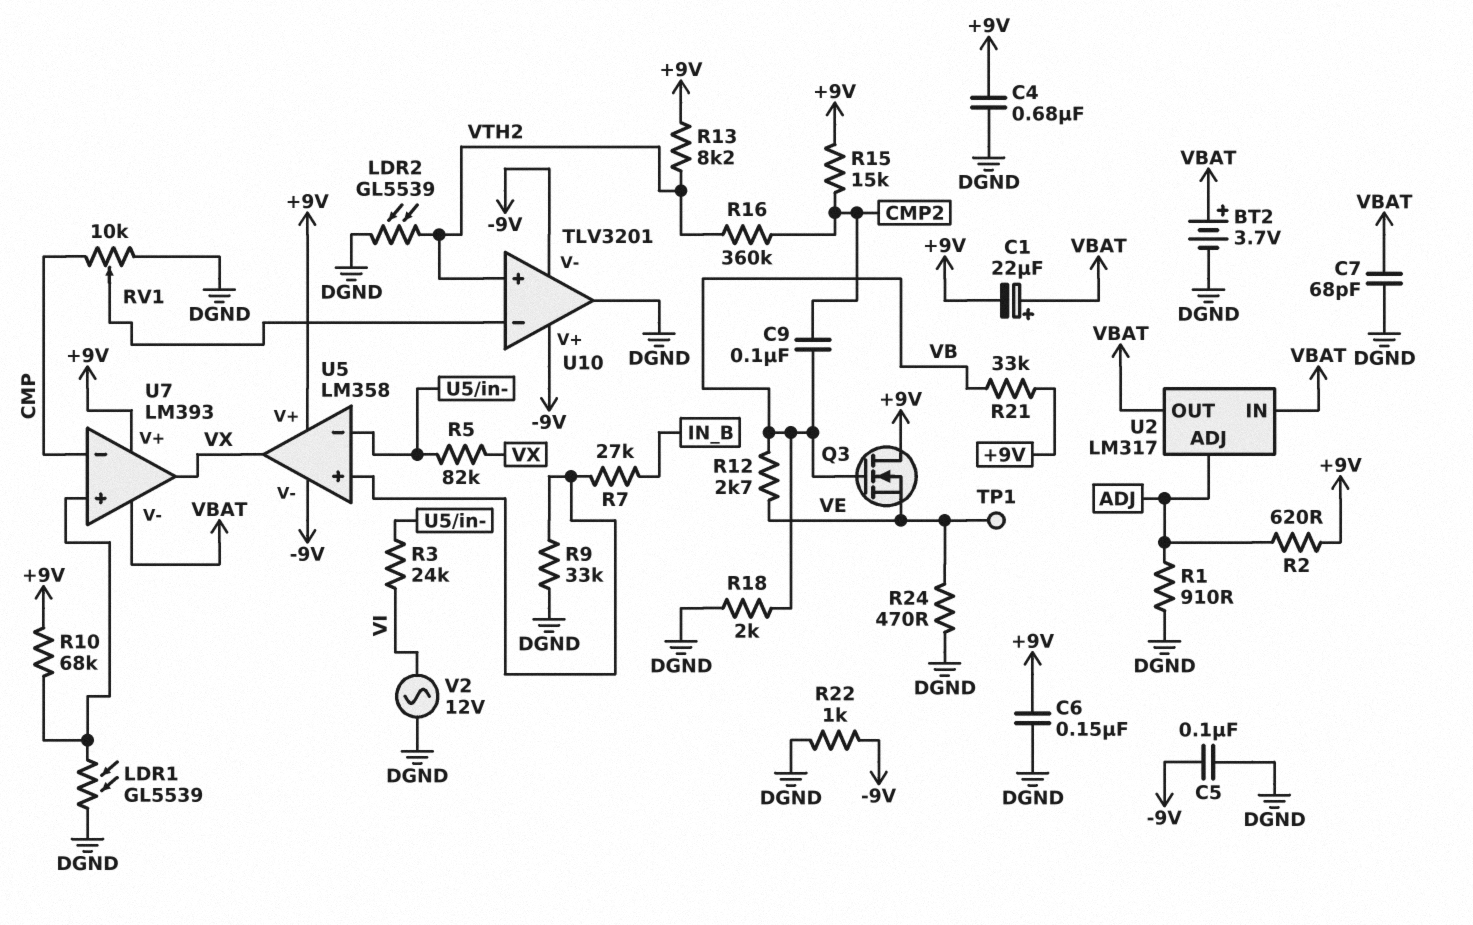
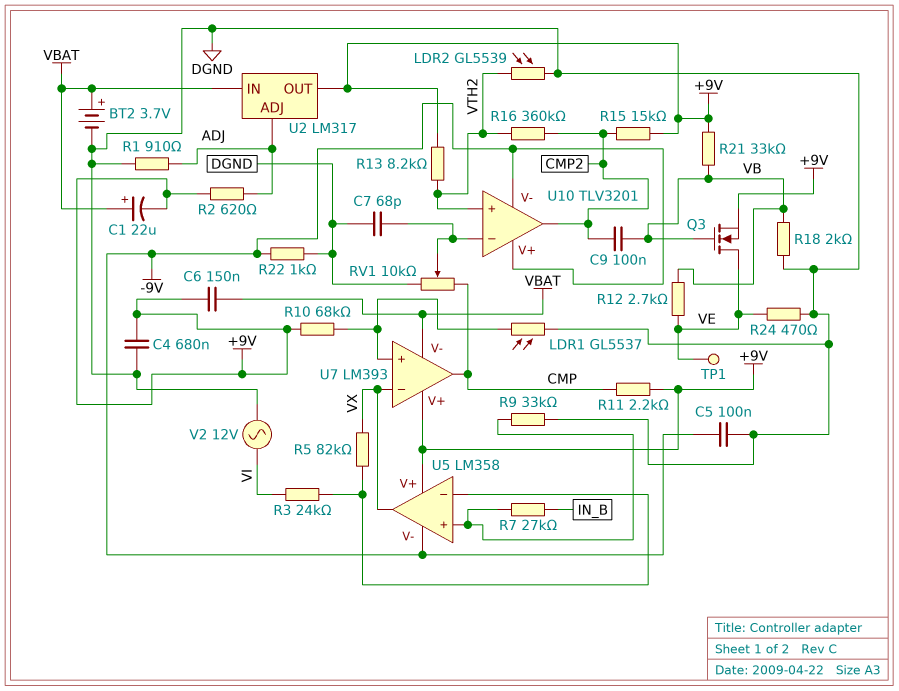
C6: 150nF (+9V, DGND) -> 150nF (+9V, VBAT)
C7: 68pF (DGND, VBAT) -> 68pF (DGND, U10/in-)
LDR1: GL5539 (DGND, U7/in+) -> GL5537 (DGND, U7/in+)
Q3: NMOS (G VB, D +9V, S VE) -> NMOS (G VB, D VE, S +9V)
R11: none -> 2.2k (+9V, CMP)
U2 pin OUT: VBAT -> +9V
U7 pin in-: CMP -> VX
U7 pin out: VX -> CMP
U10 pin out: DGND -> CMP2

